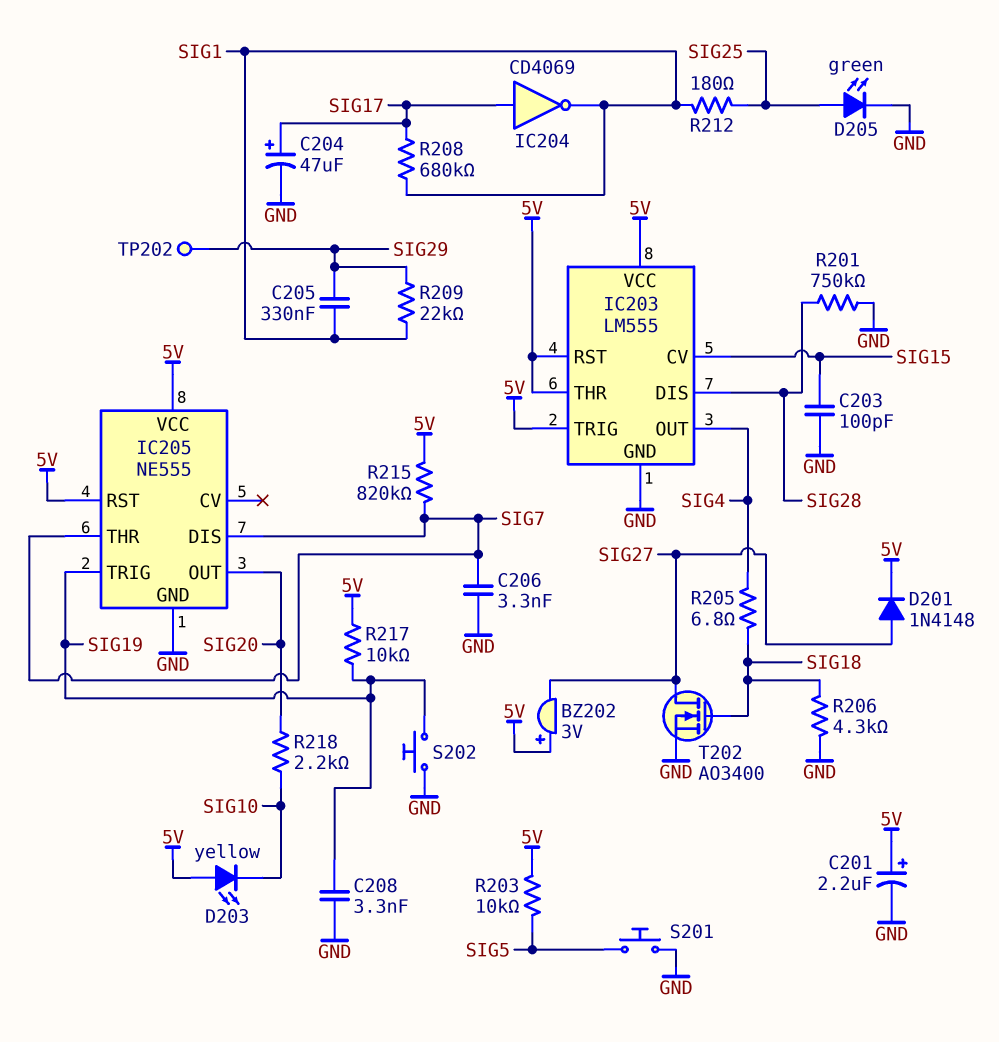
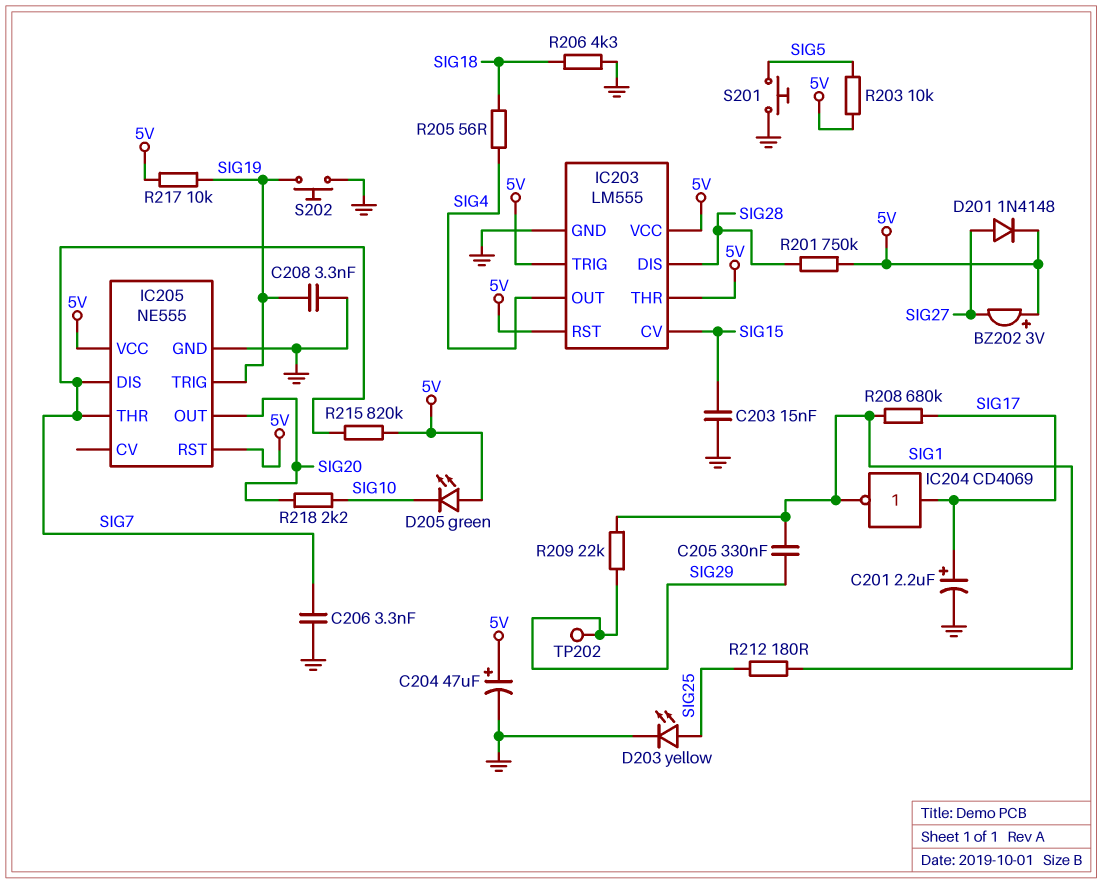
C201: 2.2uF (plus 5V, minus GND) -> 2.2uF (plus SIG17, minus GND)
C203: 100pF (GND, SIG15) -> 15nF (GND, SIG15)
C204: 47uF (plus SIG17, minus GND) -> 47uF (plus 5V, minus GND)
D203: LED yellow (A 5V, K SIG10) -> LED yellow (A SIG25, K GND)
D205: LED green (A SIG25, K GND) -> LED green (A 5V, K SIG10)
R201: 750k (GND, SIG28) -> 750k (5V, SIG28)
R205: 6.8 (SIG4, SIG18) -> 56 (SIG4, SIG18)
T202: NMOS AO3400 (G SIG18, D SIG27, S GND) -> none

